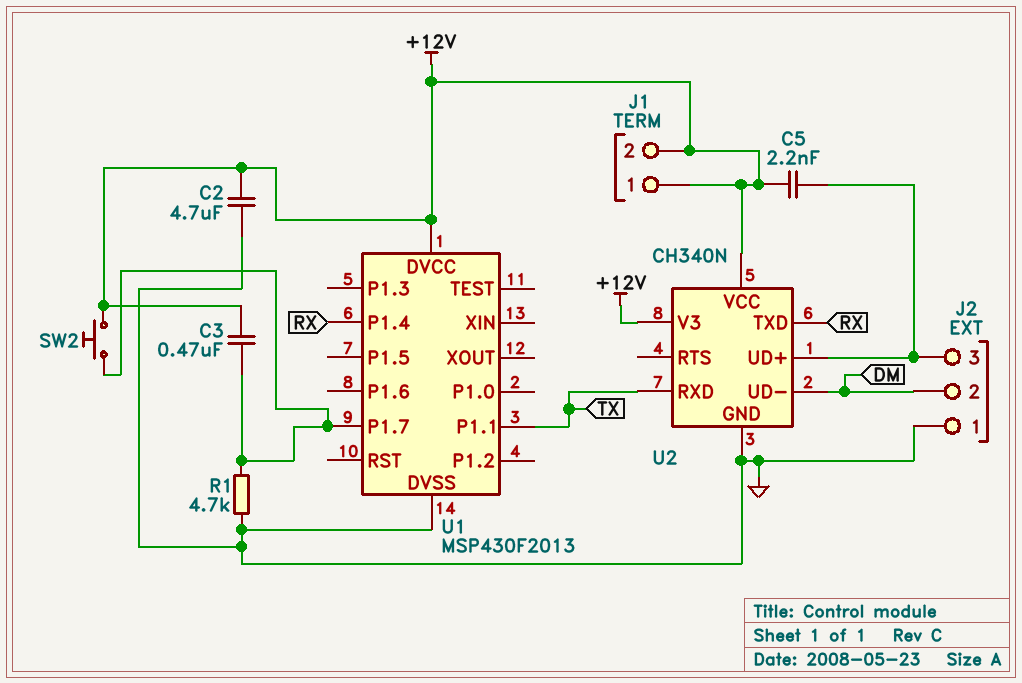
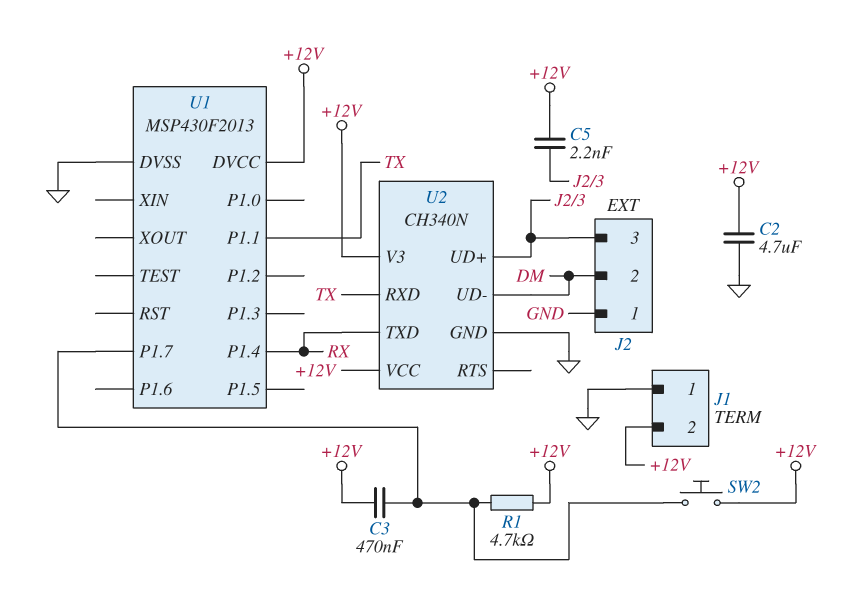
J1 pin 1: +12V -> GND
R1: 4.7k (GND, U1/P1.7) -> 4.7k (+12V, U1/P1.7)

